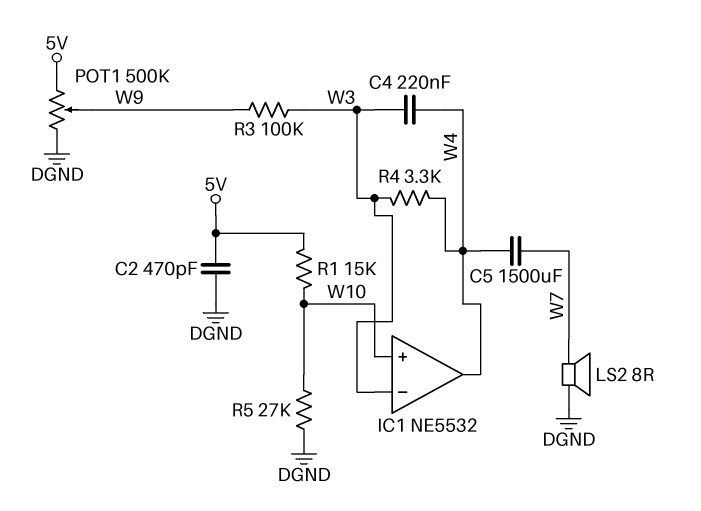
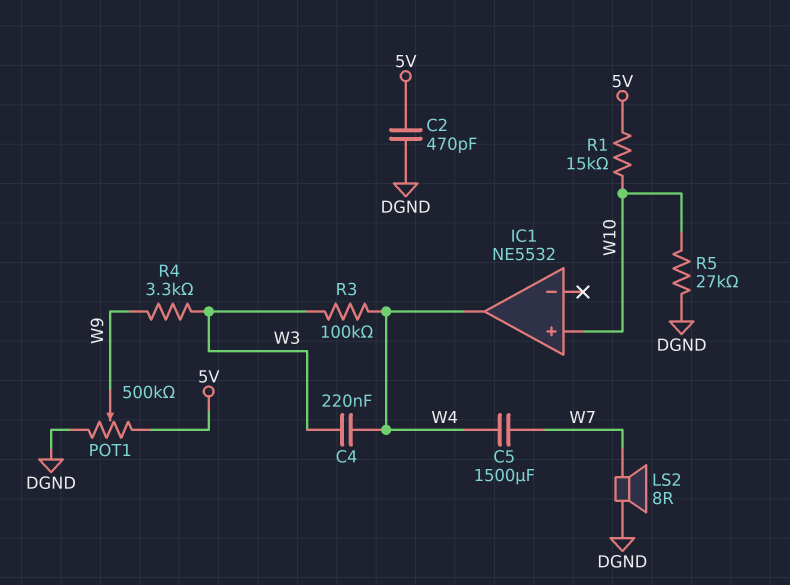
IC1 pin in-: W3 -> none
R3: 100k (W3, W9) -> 100k (W3, W4)
R4: 3.3k (W3, W4) -> 3.3k (W3, W9)

